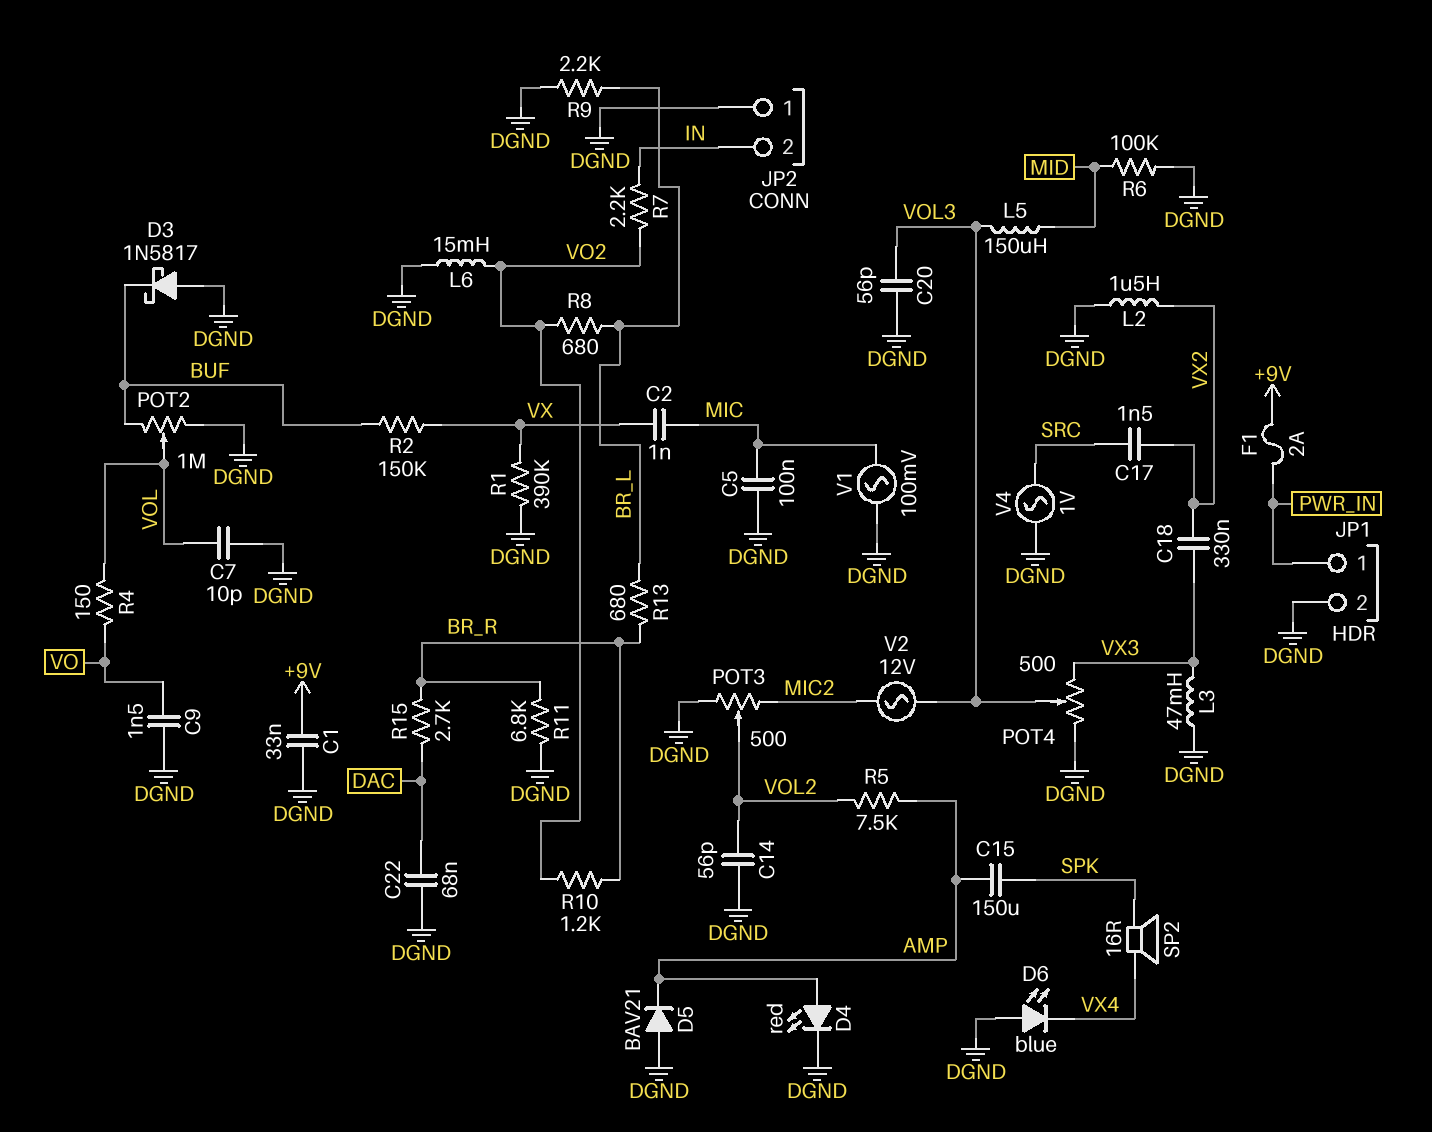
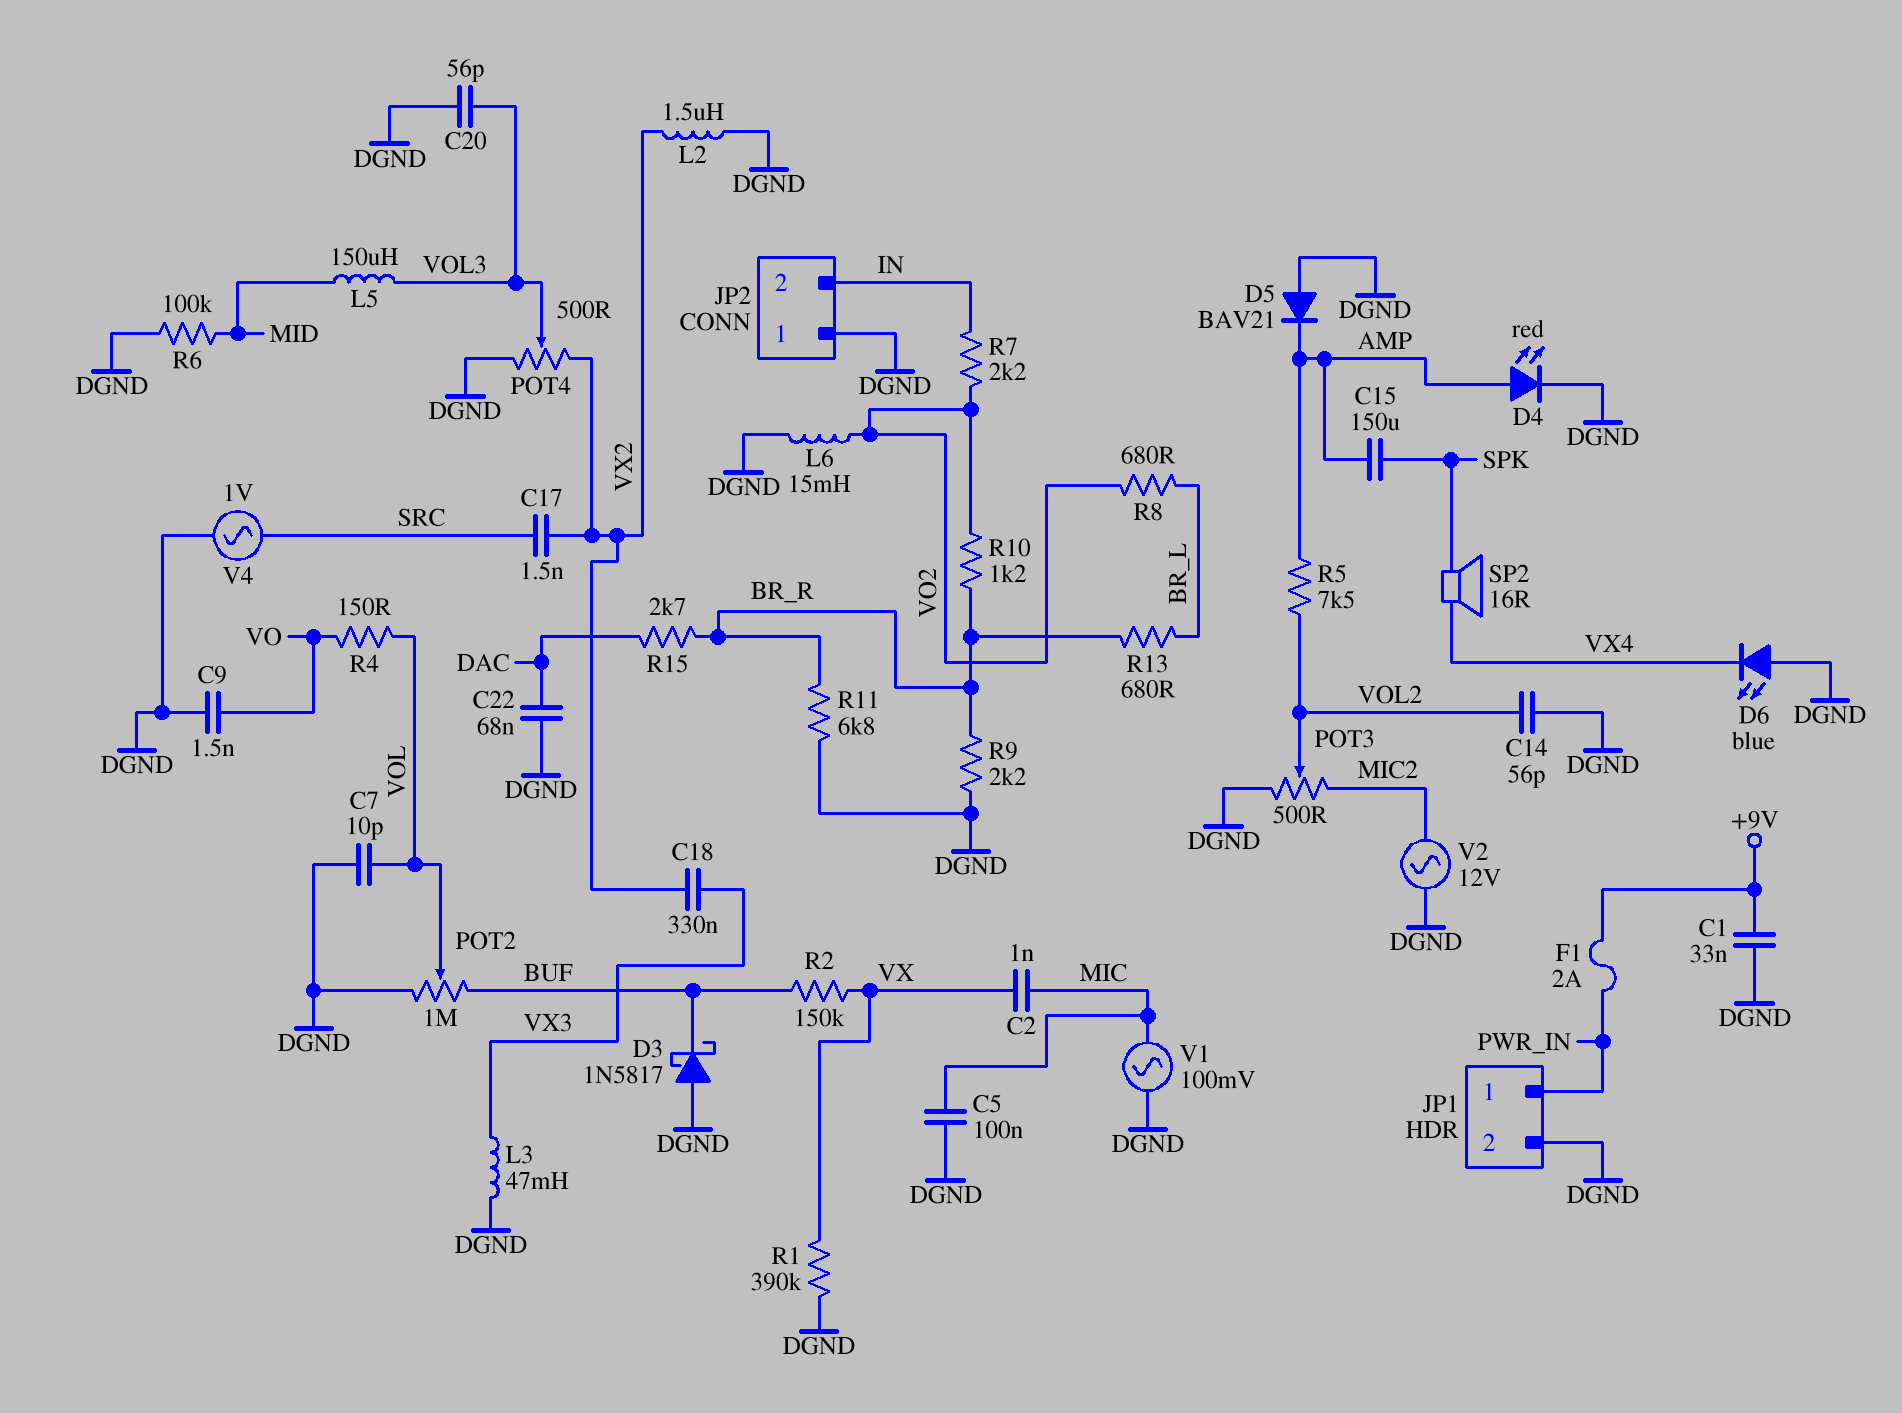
POT4: 500 (DGND, VX3, wiper VOL3) -> 500 (DGND, VX2, wiper VOL3)
R9: 2.2k (BR_L, DGND) -> 2.2k (BR_R, DGND)
V2: AC 12V (MIC2, VOL3) -> AC 12V (DGND, MIC2)

